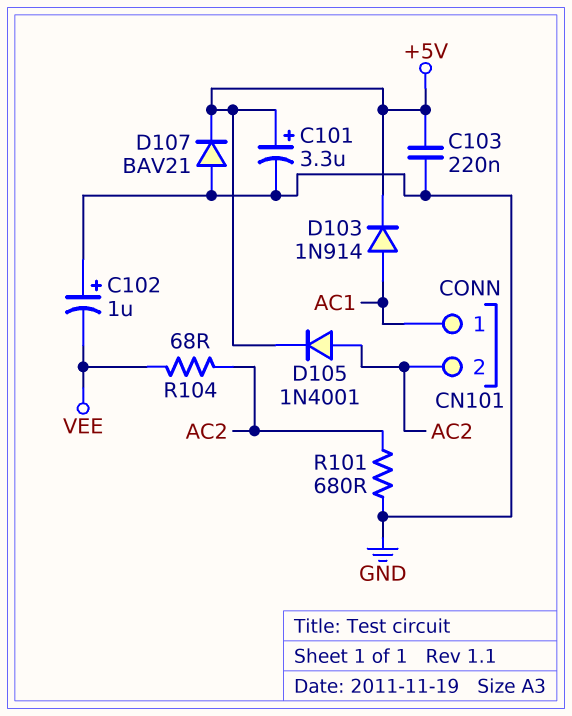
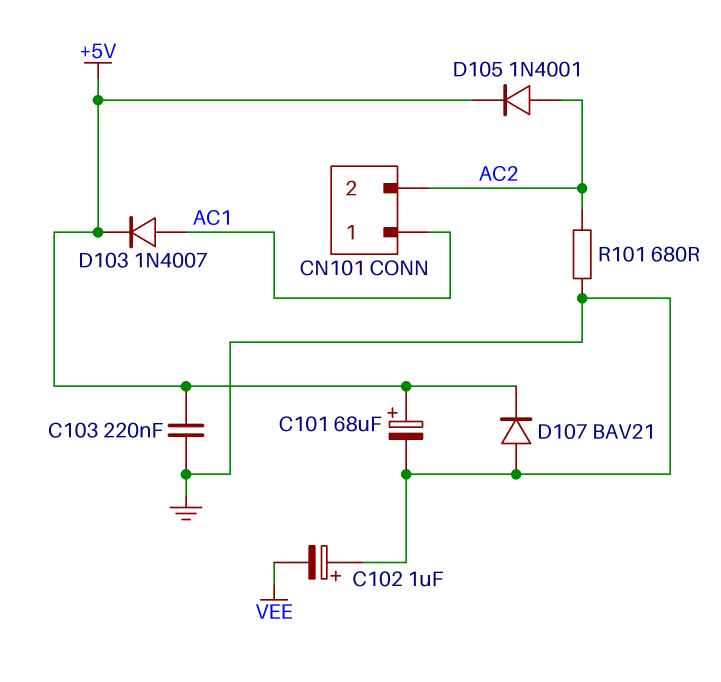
C101: 3.3uF (plus +5V, minus GND) -> 68uF (plus +5V, minus GND)
D103: diode 1N914 (A AC1, K +5V) -> diode 1N4007 (A AC1, K +5V)
R104: 68 (AC2, VEE) -> none

